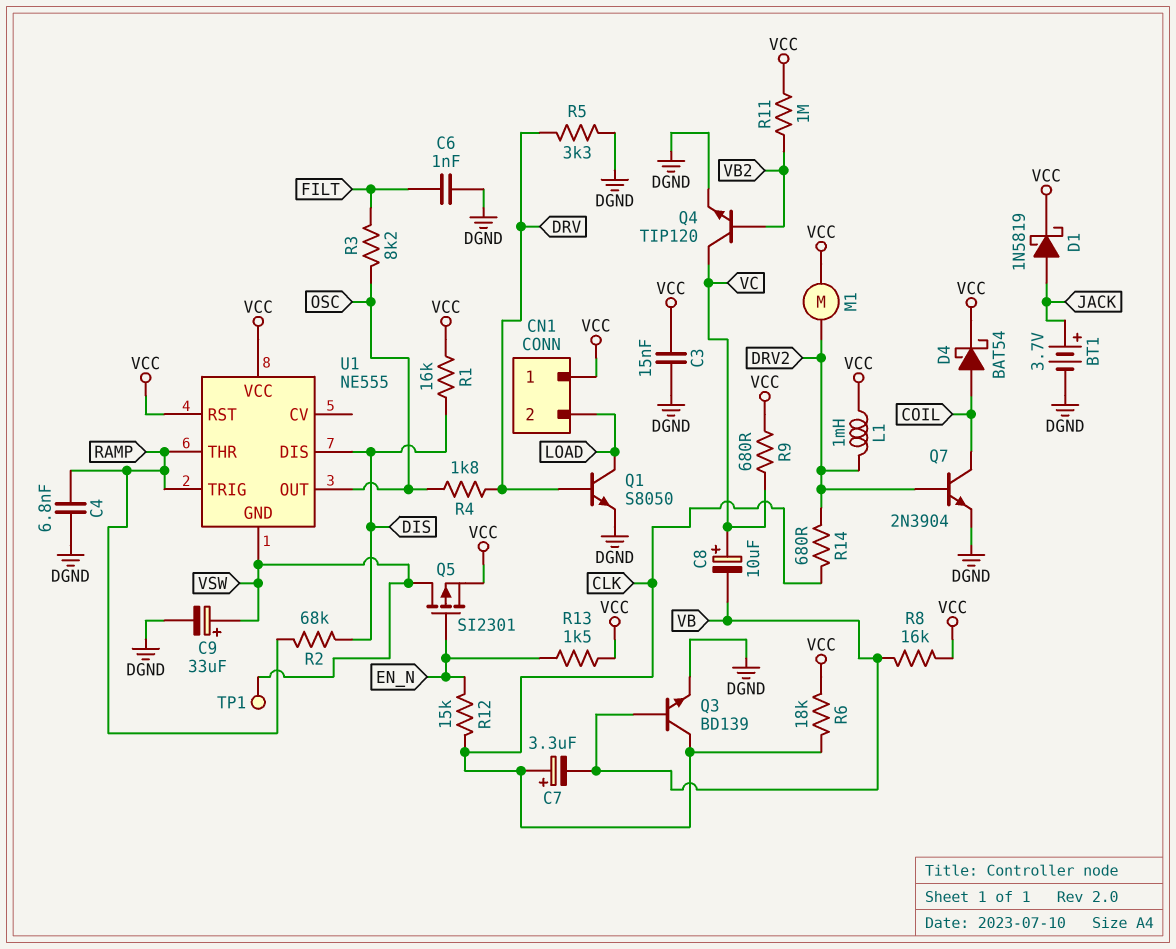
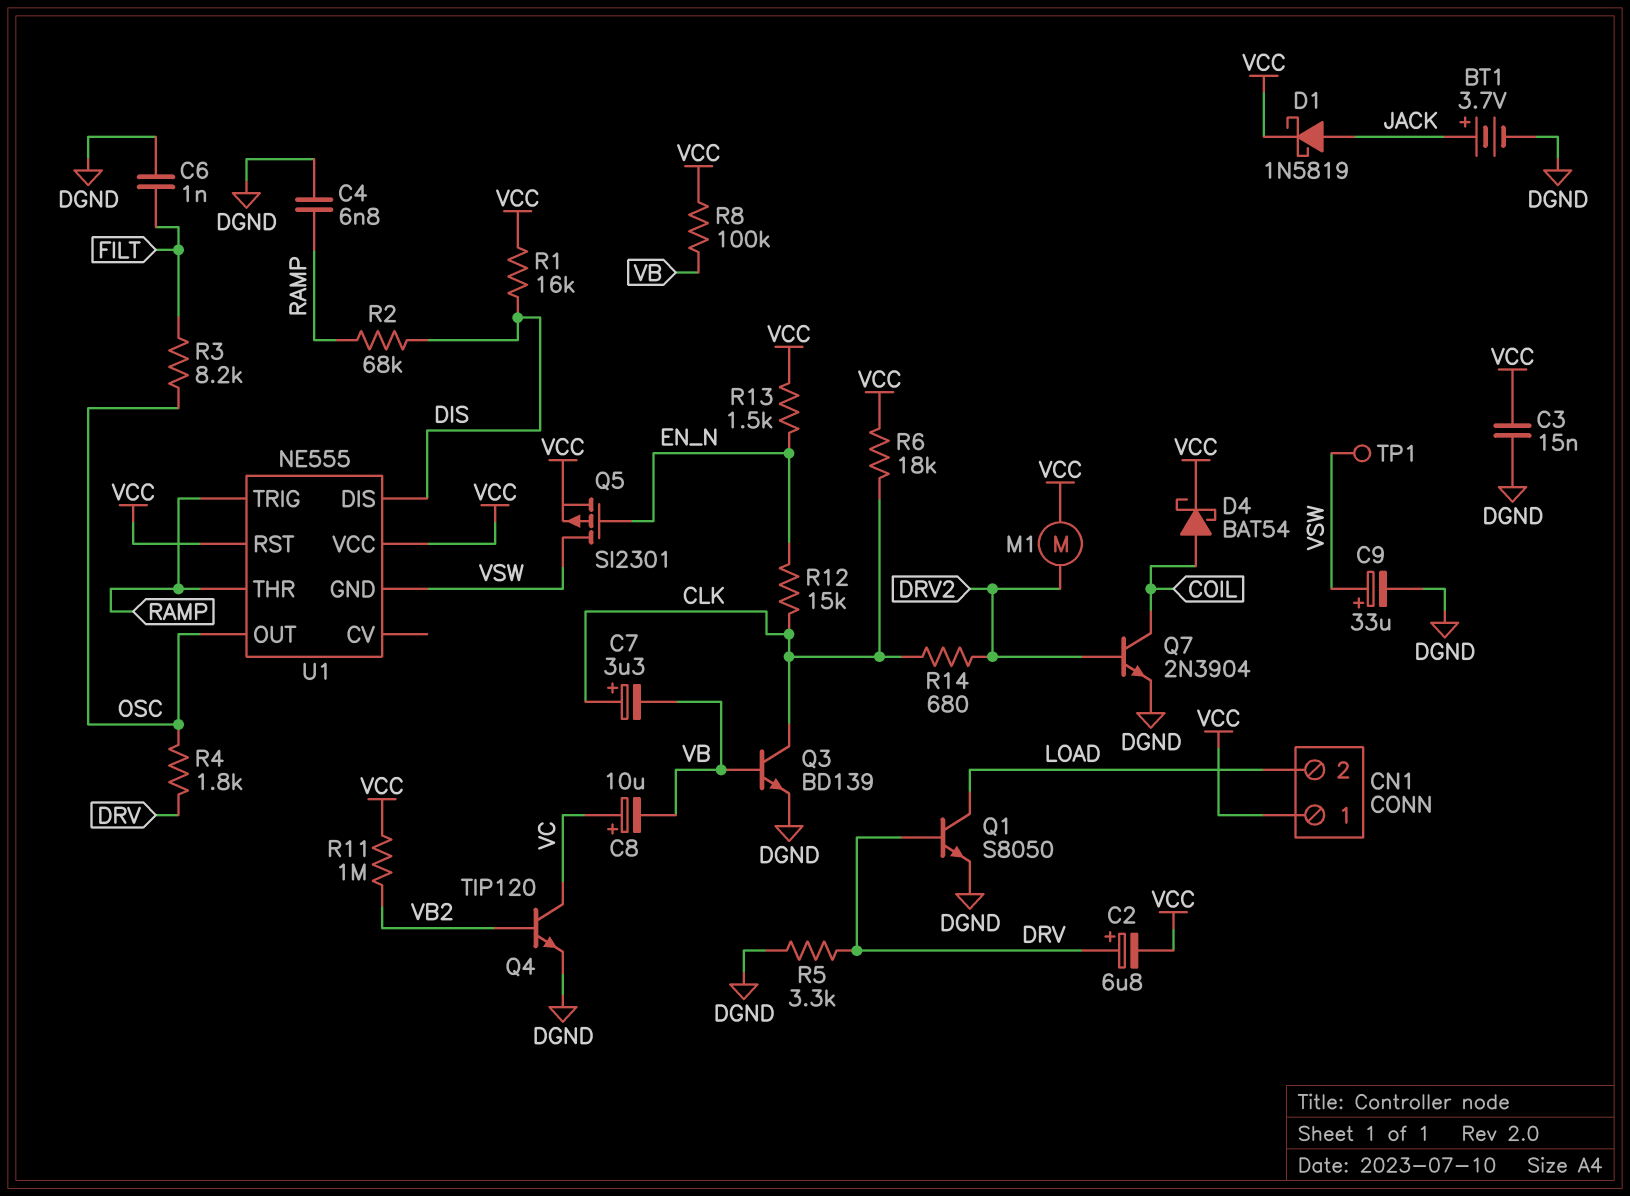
C2: none -> 6.8uF (plus DRV, minus VCC)
L1: 1mH (DRV2, VCC) -> none
R8: 16k (VB, VCC) -> 100k (VB, VCC)
R9: 680 (VC, VCC) -> none

